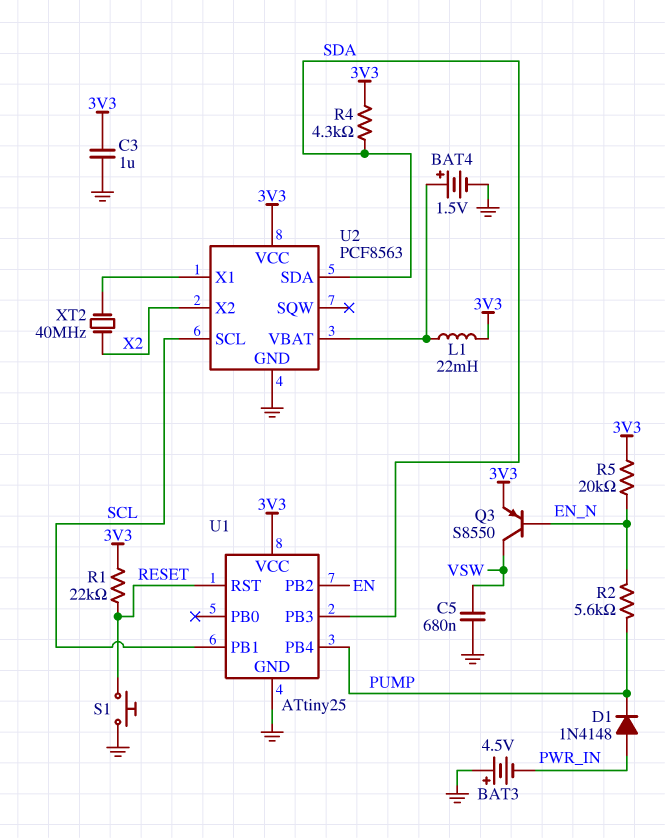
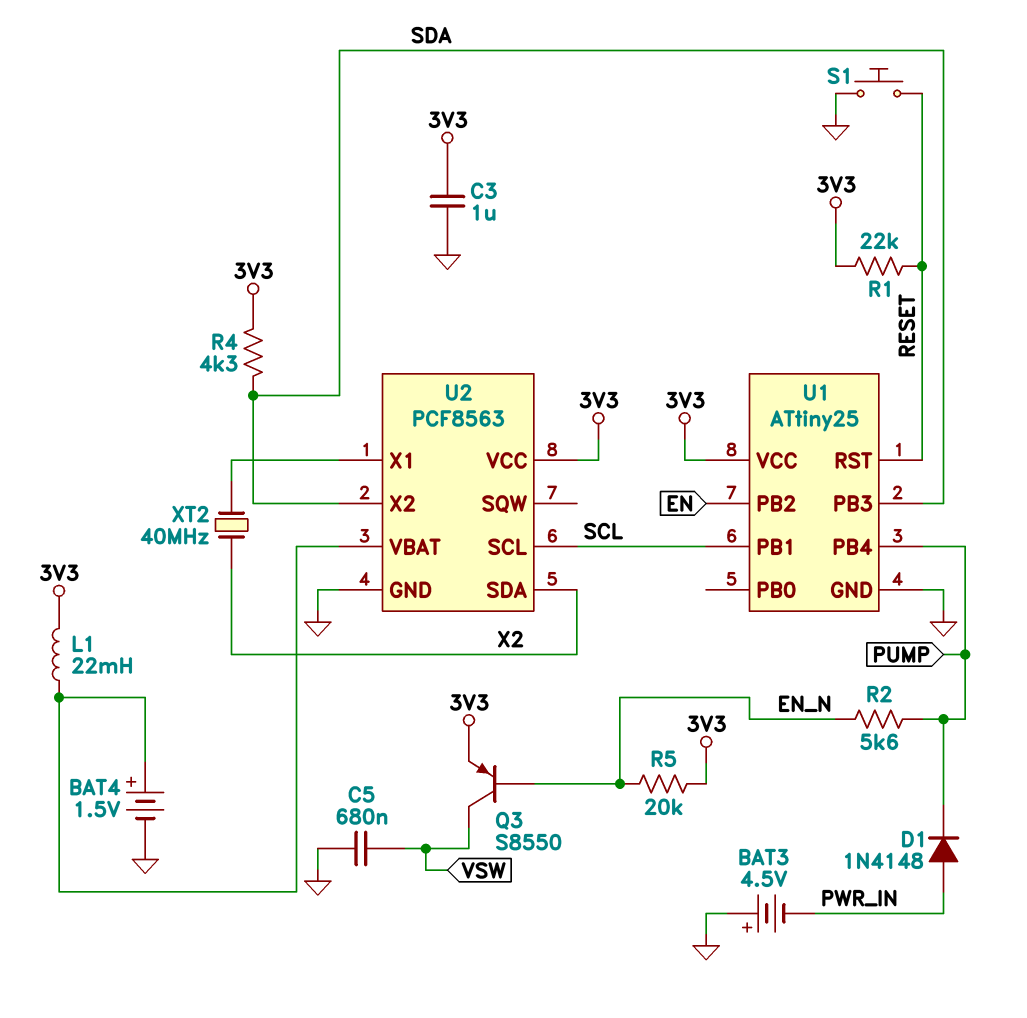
U2 pin SDA: SDA -> X2
U2 pin X2: X2 -> SDA

